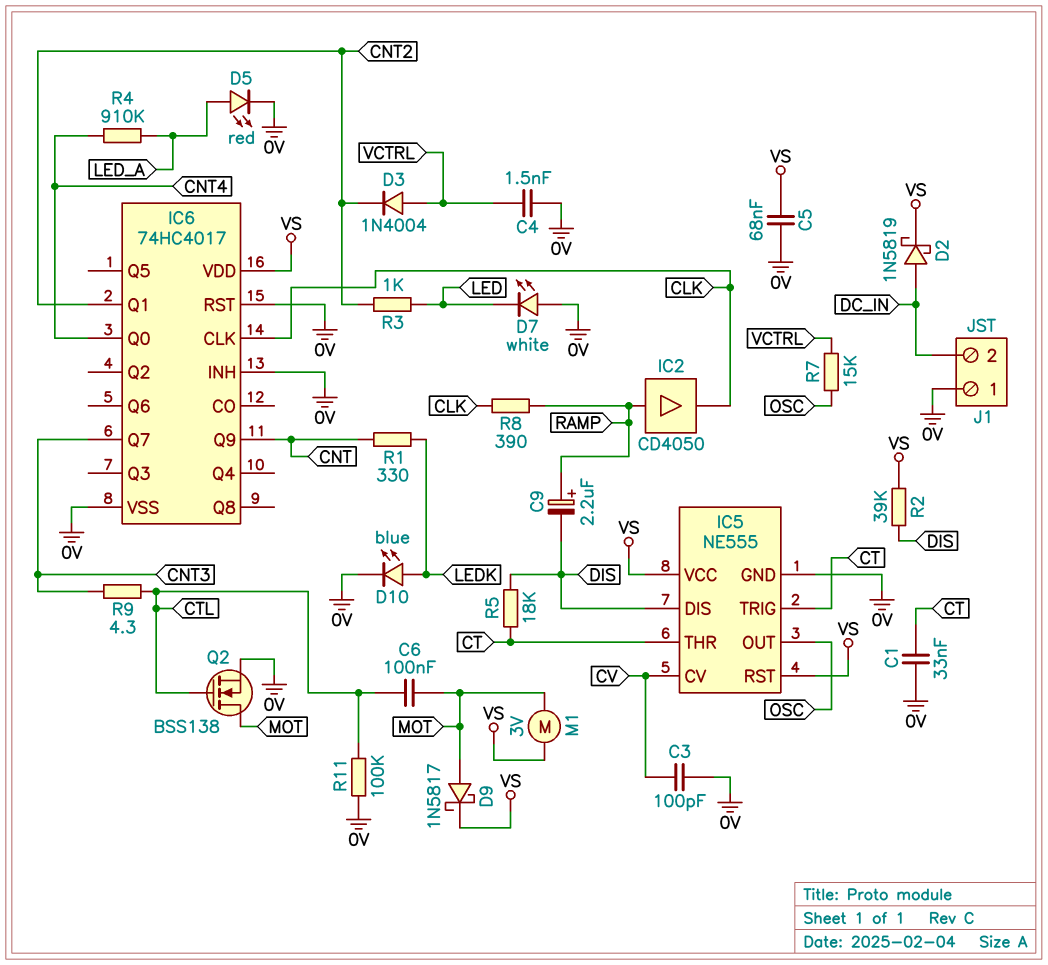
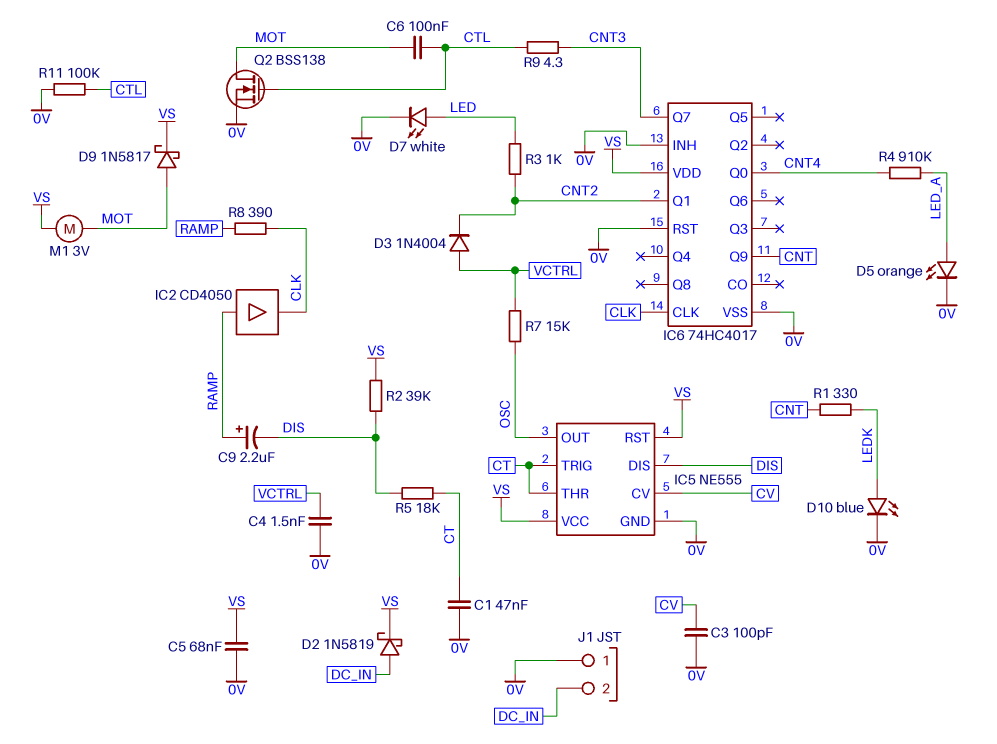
C1: 33nF (0V, CT) -> 47nF (0V, CT)
D5: LED red (A LED_A, K 0V) -> LED orange (A LED_A, K 0V)
D7: LED white (A 0V, K LED) -> LED white (A LED, K 0V)

